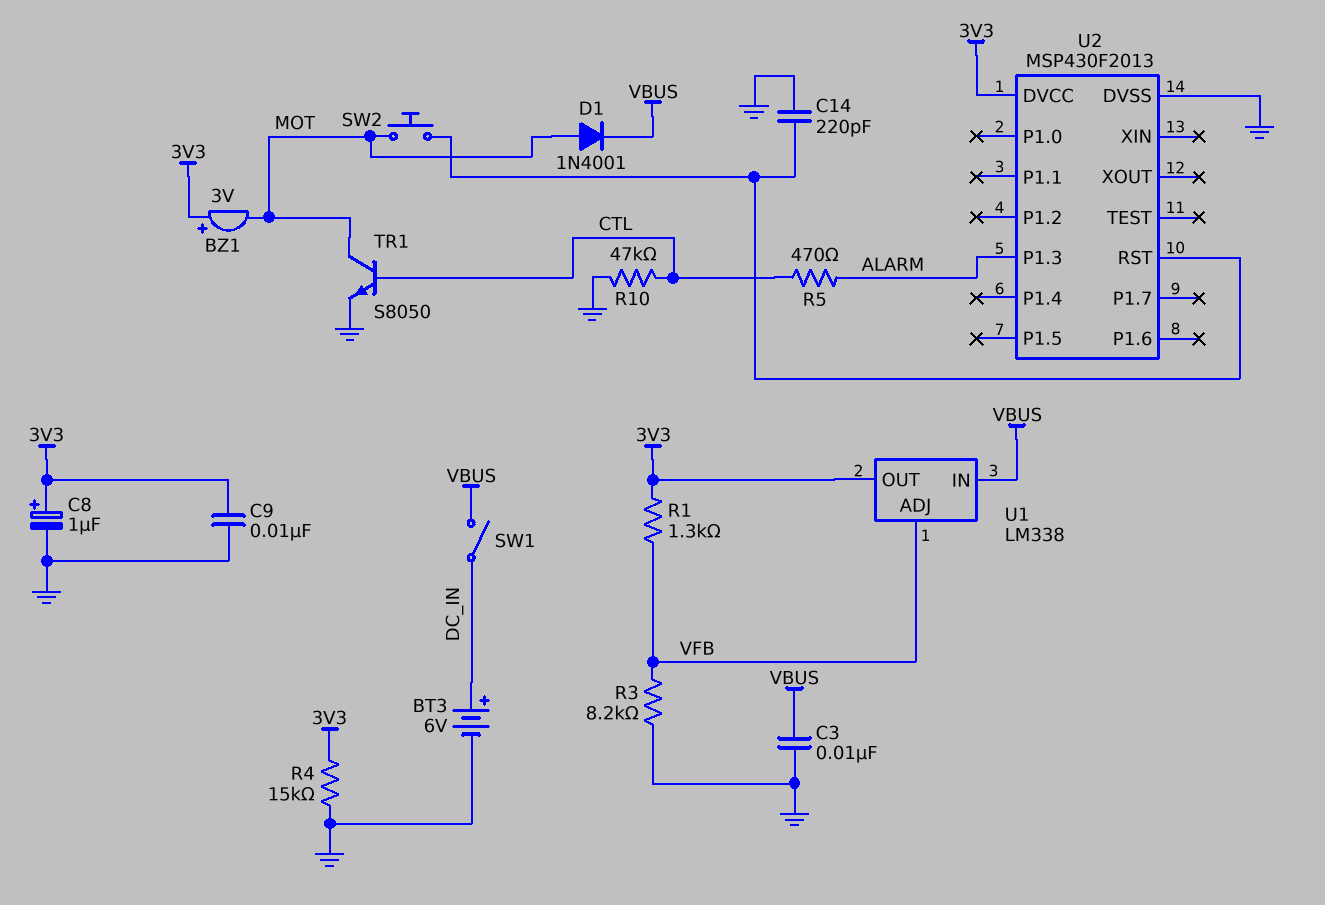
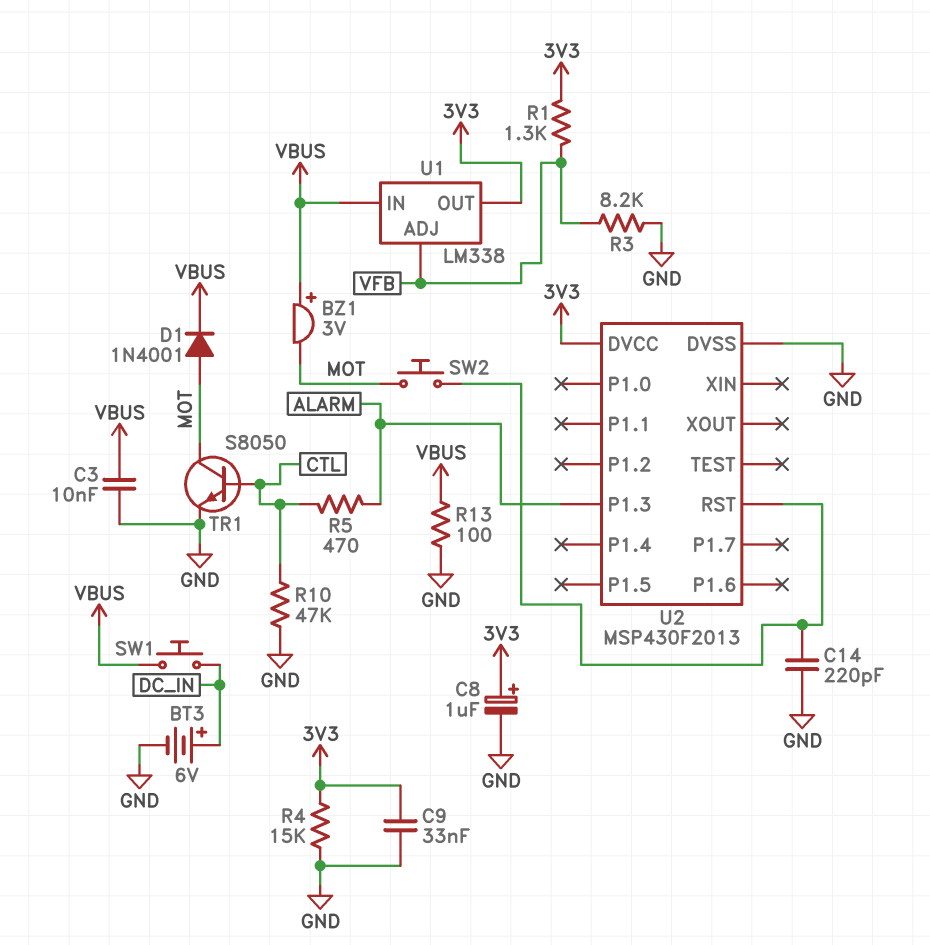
BZ1: buzzer 3V (plus 3V3, minus MOT) -> buzzer 3V (plus VBUS, minus MOT)
C9: 10nF (3V3, GND) -> 33nF (3V3, GND)
R13: none -> 100 (GND, VBUS)
SW1: switch (DC_IN, VBUS) -> button (DC_IN, VBUS)

